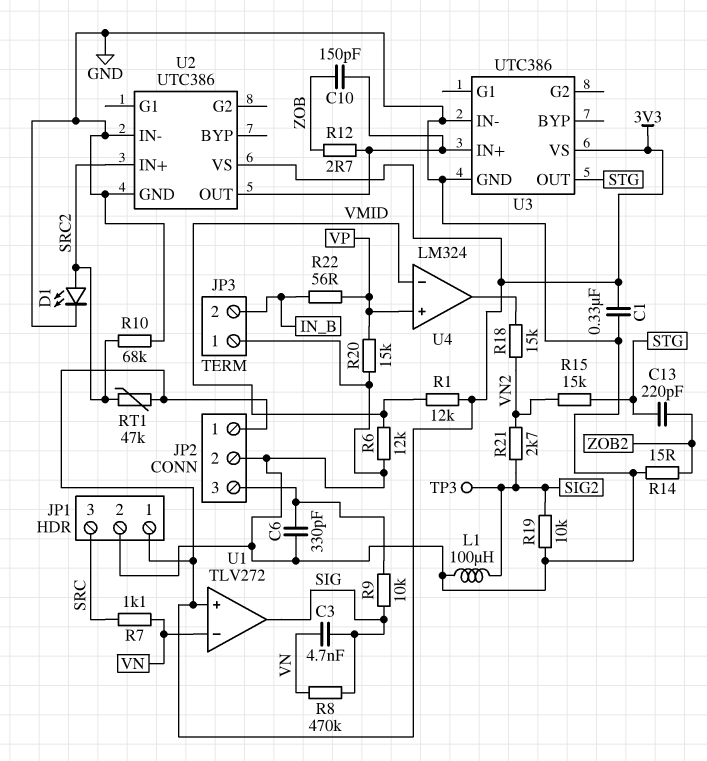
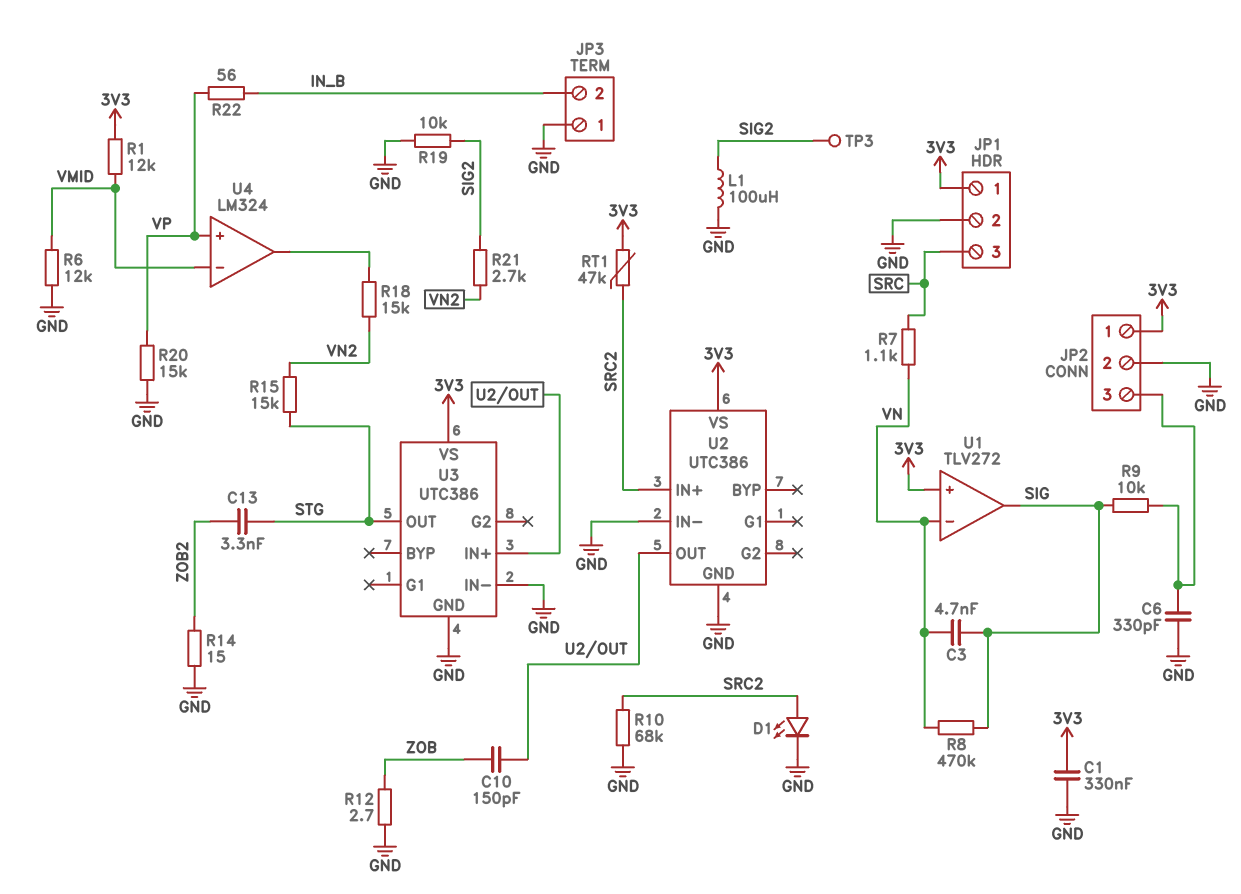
C13: 220pF (STG, ZOB2) -> 3.3nF (STG, ZOB2)
R12: 2.7 (U2/OUT, ZOB) -> 2.7 (GND, ZOB)

